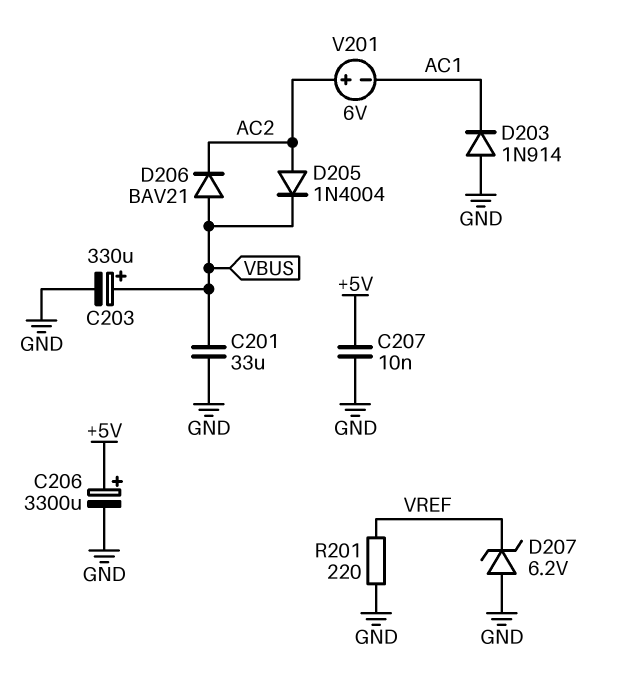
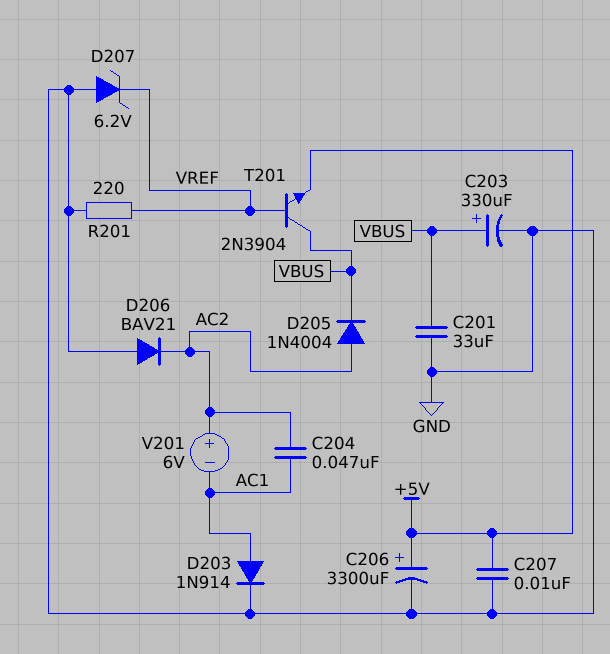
C204: none -> 47nF (AC1, AC2)
D203: diode 1N914 (A GND, K AC1) -> diode 1N914 (A AC1, K GND)
D206: diode BAV21 (A VBUS, K AC2) -> diode BAV21 (A GND, K AC2)
T201: none -> NPN 2N3904 (B VREF, C VBUS, E +5V)

